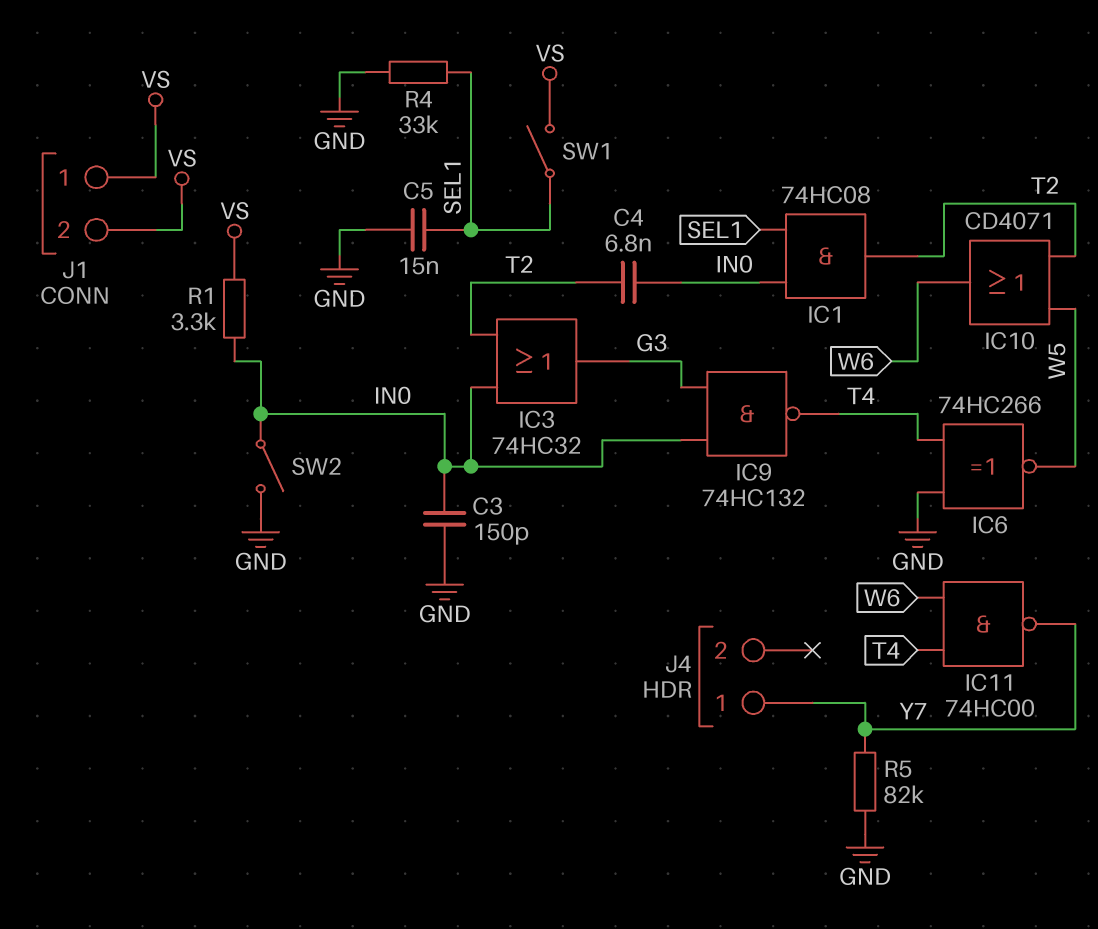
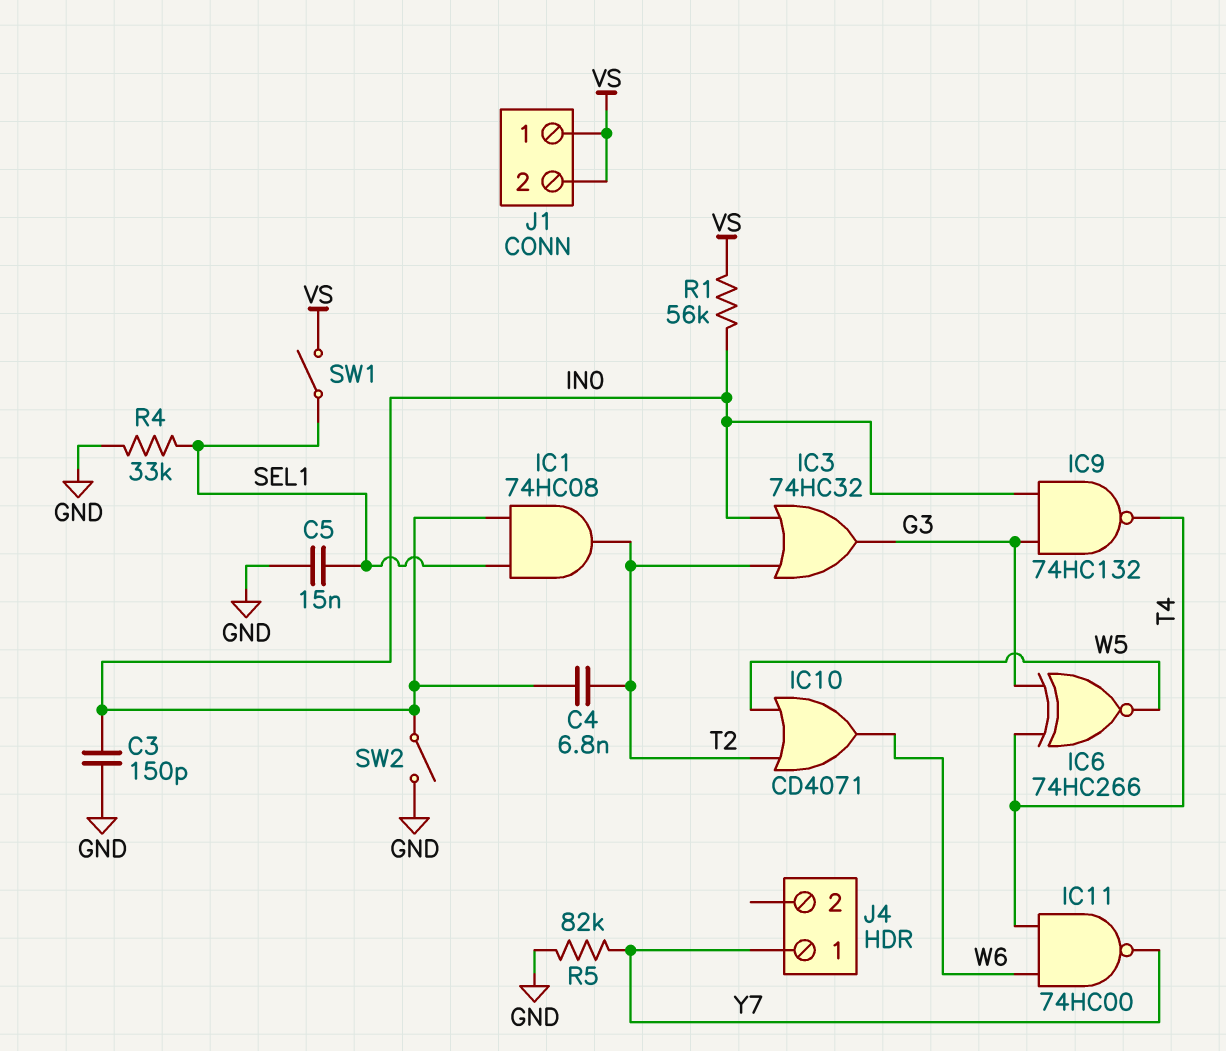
IC6: XNOR 74HC266 (in GND, in T4, out W5) -> XNOR 74HC266 (in G3, in T4, out W5)
R1: 3.3k (IN0, VS) -> 56k (IN0, VS)

